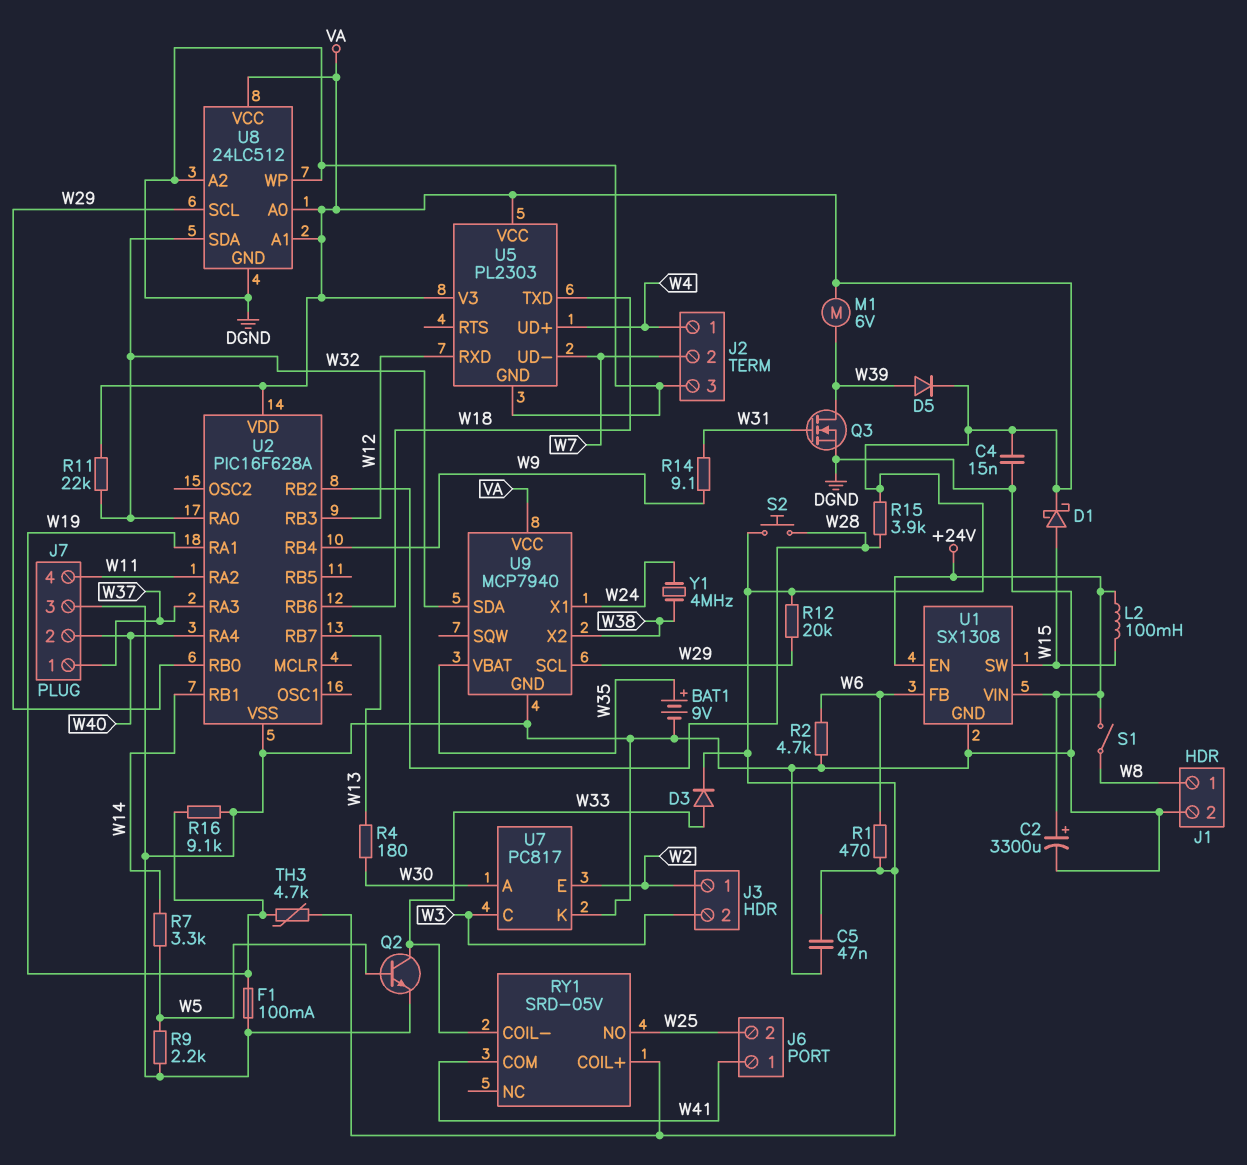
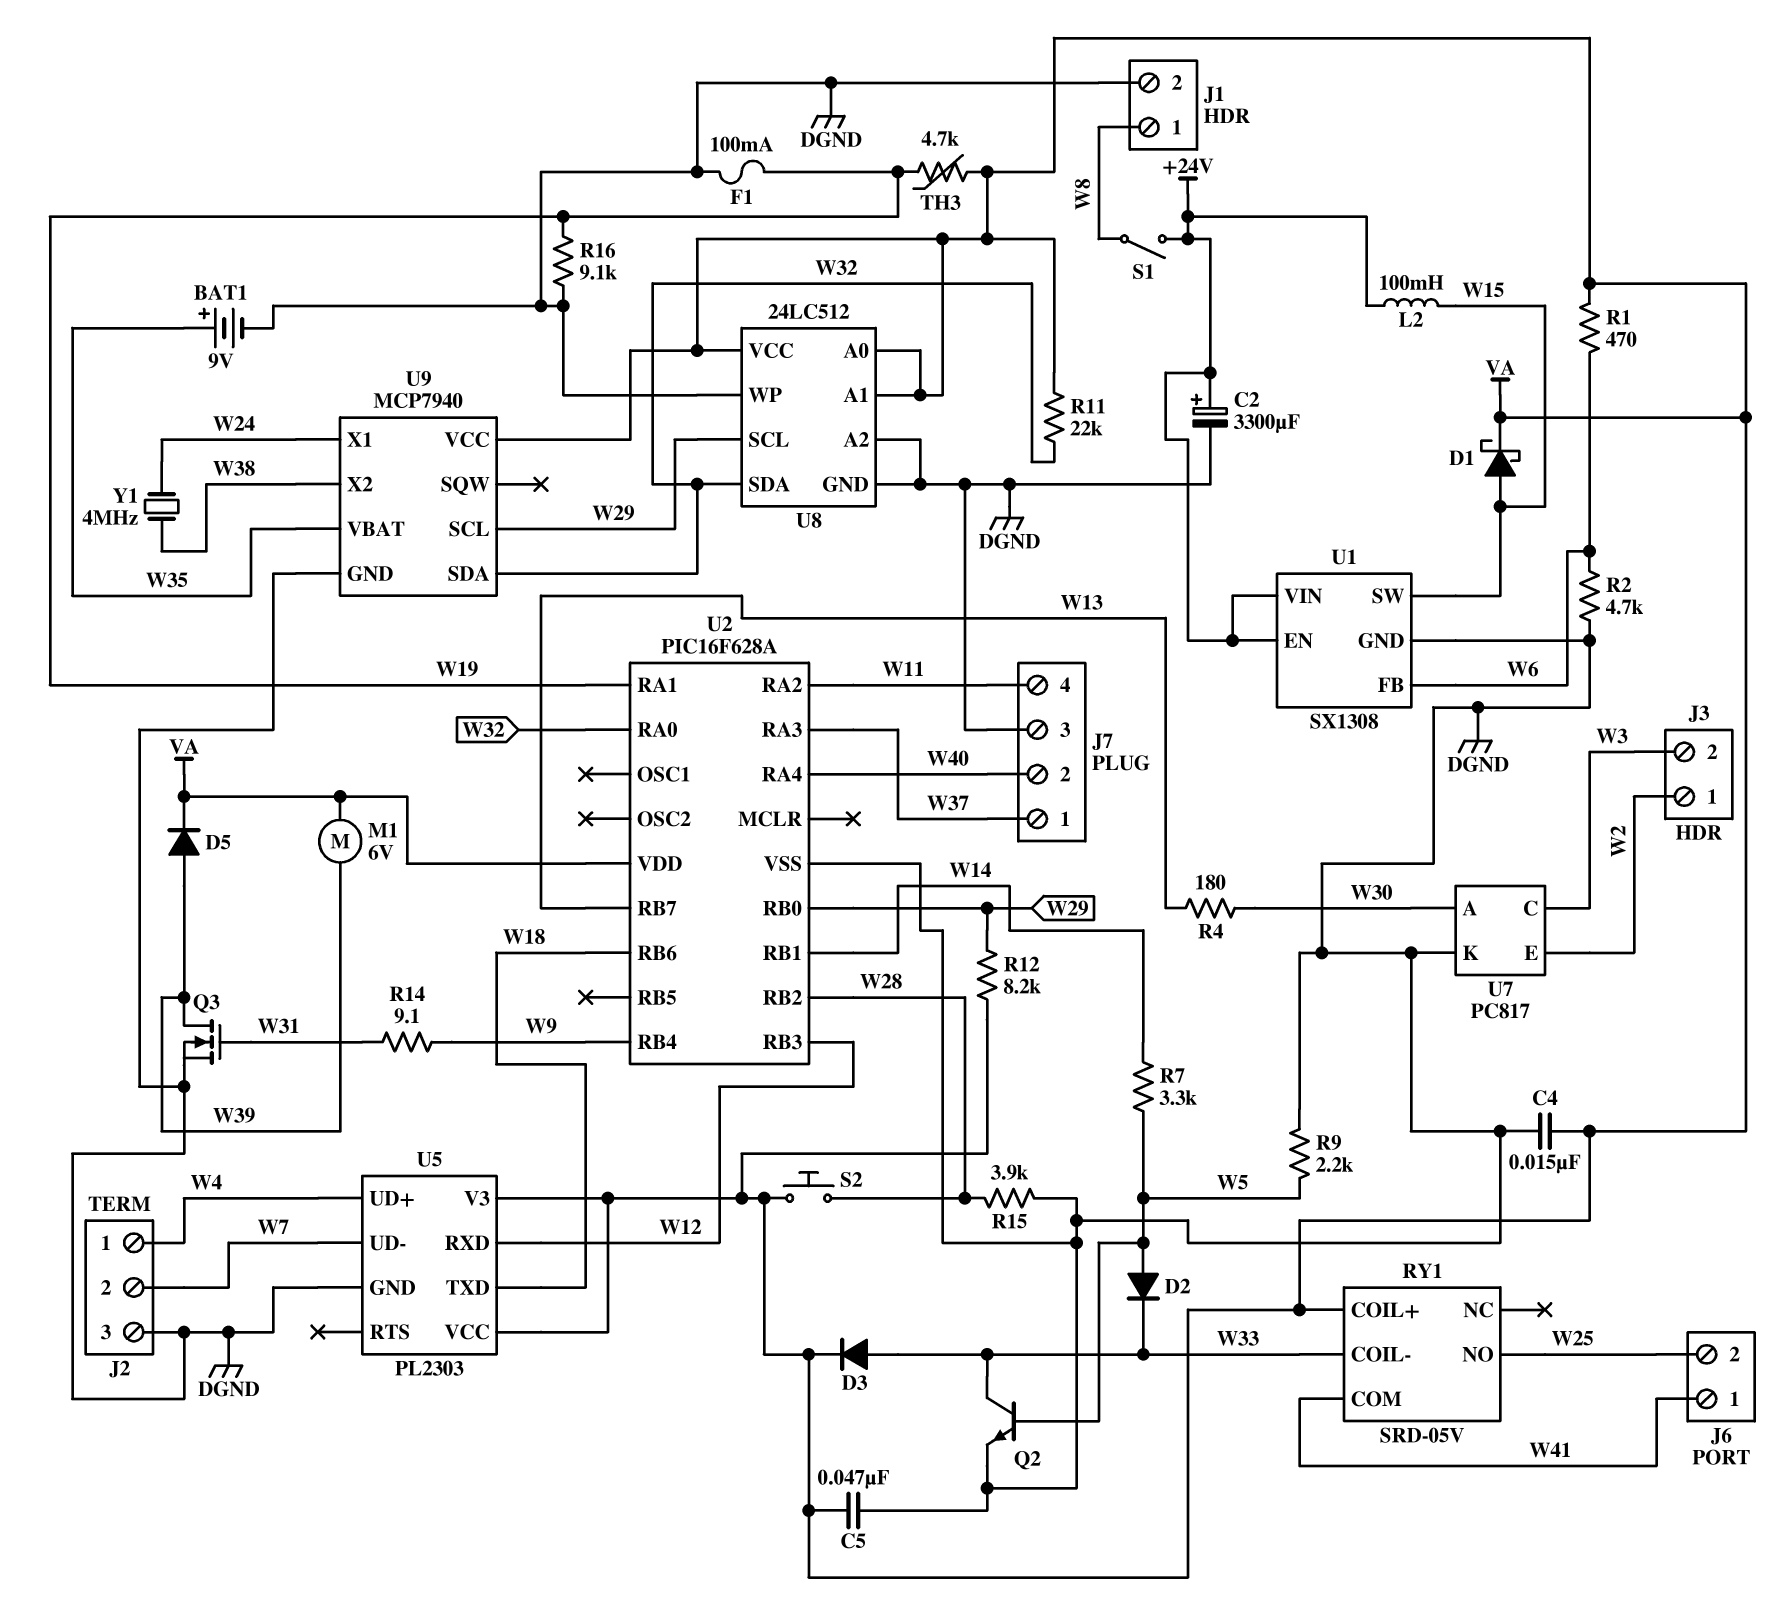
D2: none -> diode (A W5, K W33)
R12: 20k (VA, W29) -> 8.2k (VA, W29)
R15: 3.9k (VA, W28) -> 3.9k (DGND, W28)

